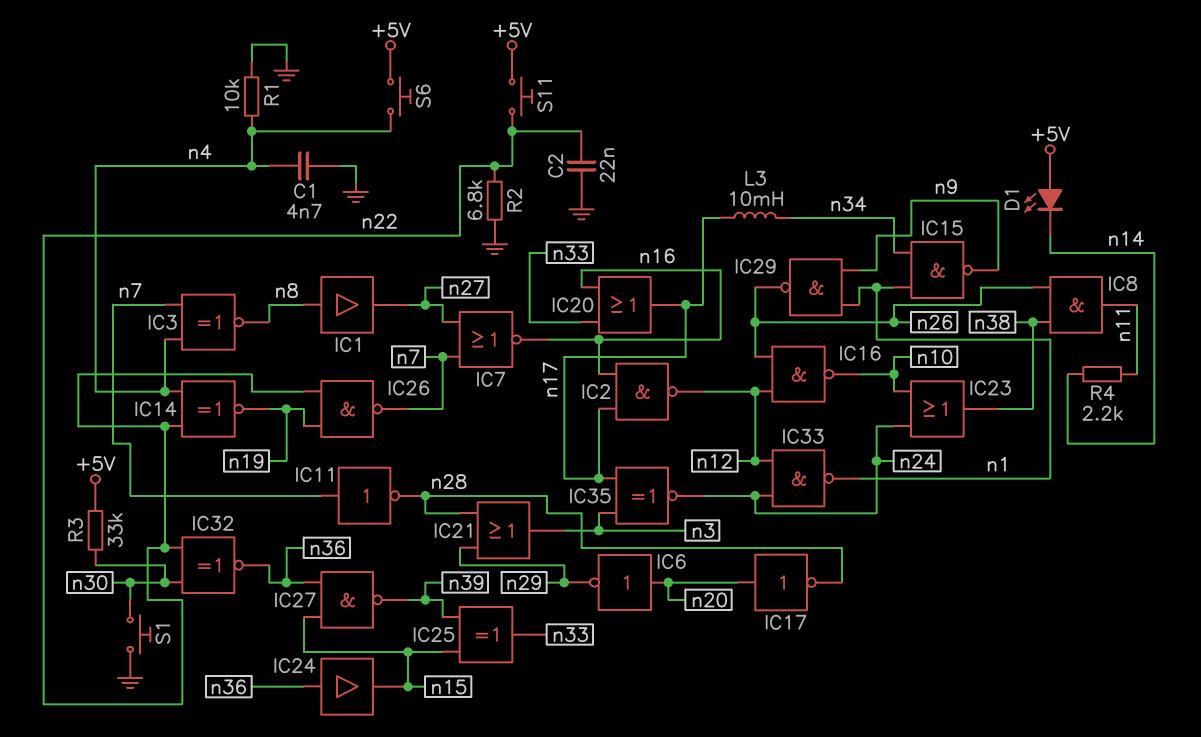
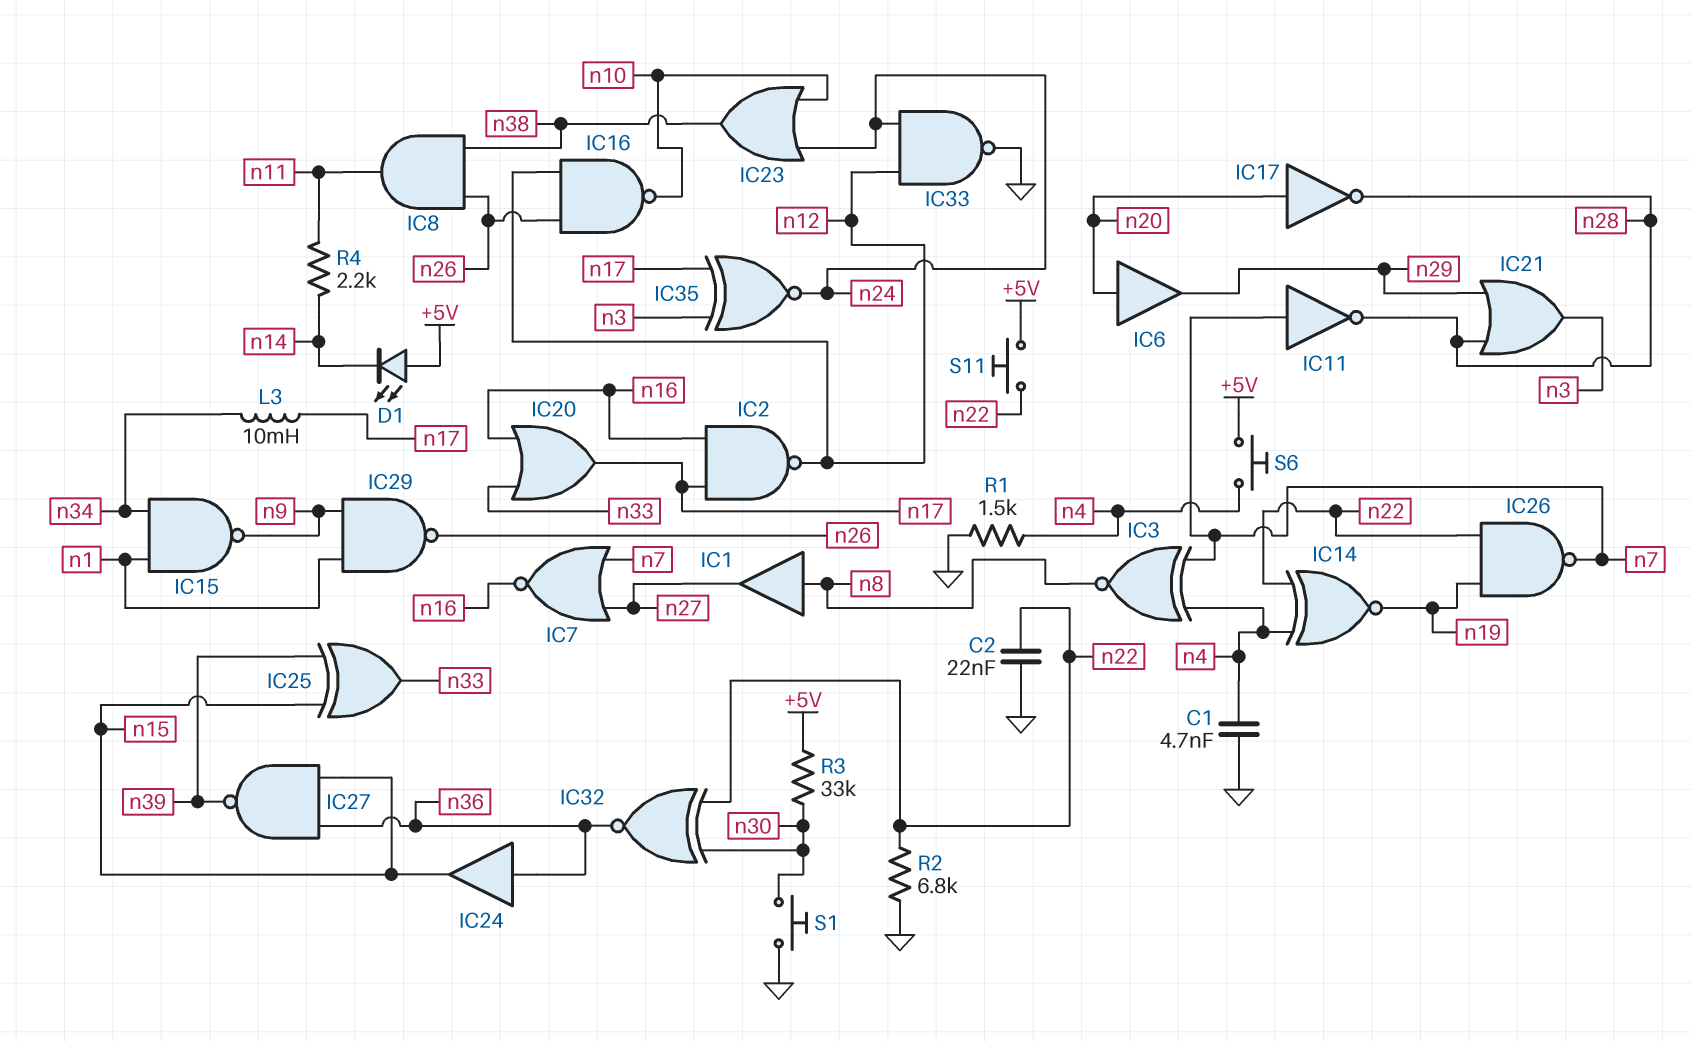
IC6: NOT (in n20, out n29) -> buffer (in n20, out n29)
IC33: NAND (in n12, in n24, out n1) -> NAND (in n12, in n24, out GND)
R1: 10k (GND, n4) -> 1.5k (GND, n4)

